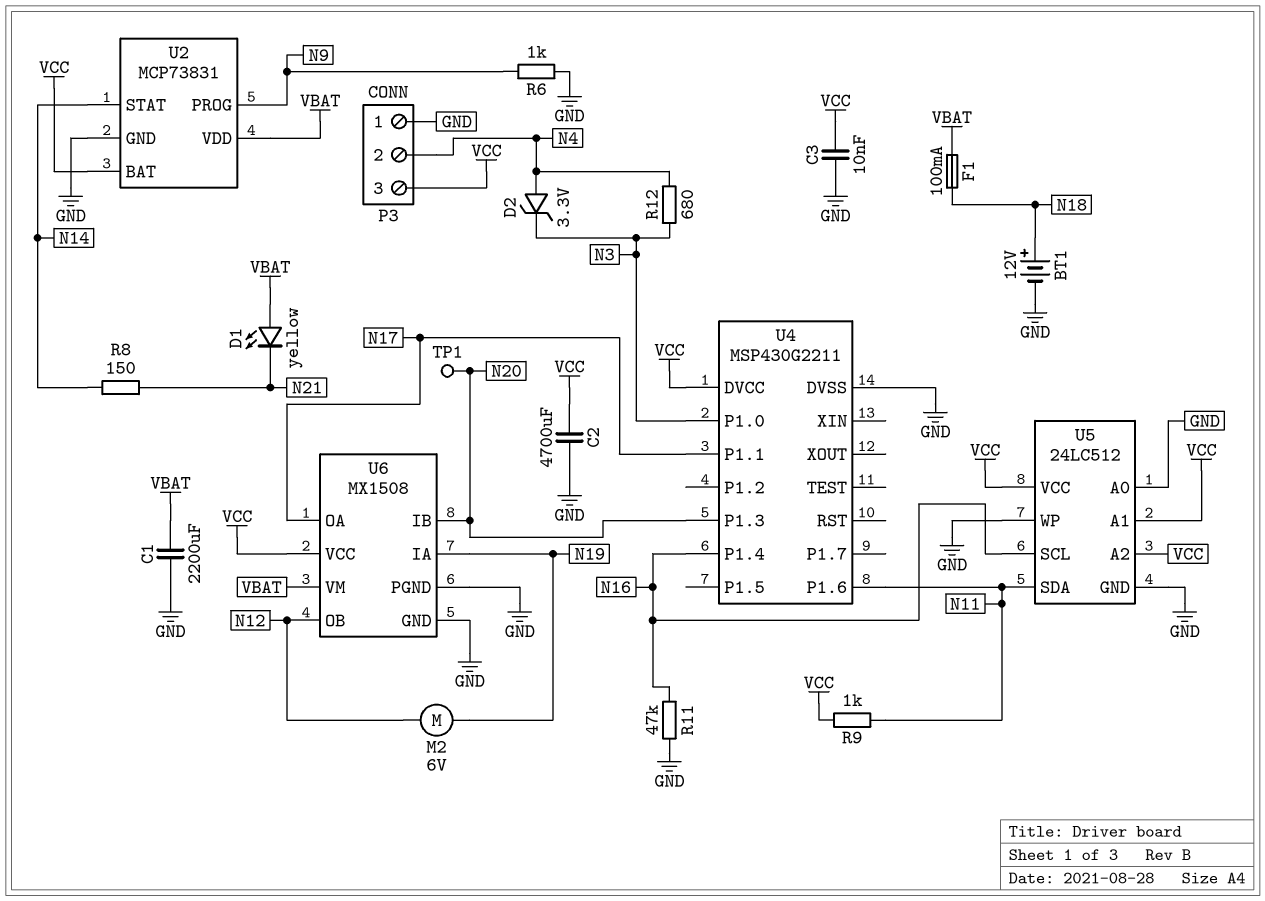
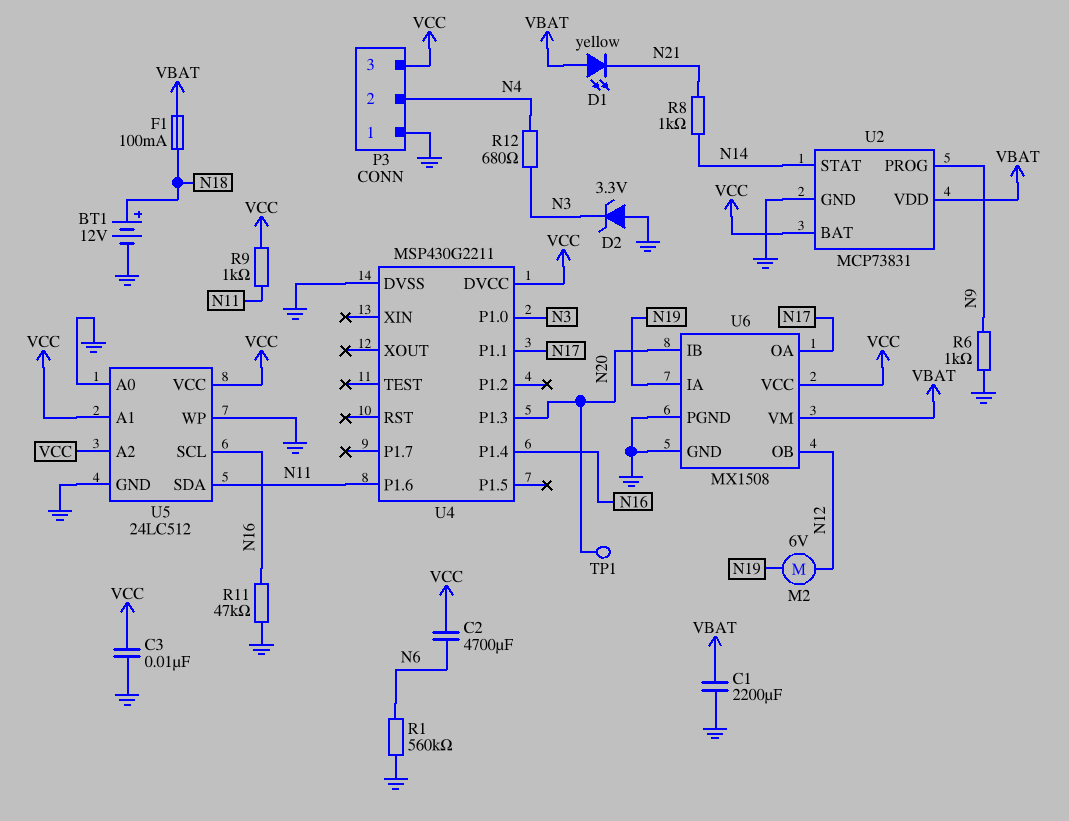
C2: 4700uF (GND, VCC) -> 4700uF (N6, VCC)
D2: zener 3.3V (A N4, K N3) -> zener 3.3V (A GND, K N3)
R1: none -> 560k (GND, N6)
R8: 150 (N14, N21) -> 1k (N14, N21)

